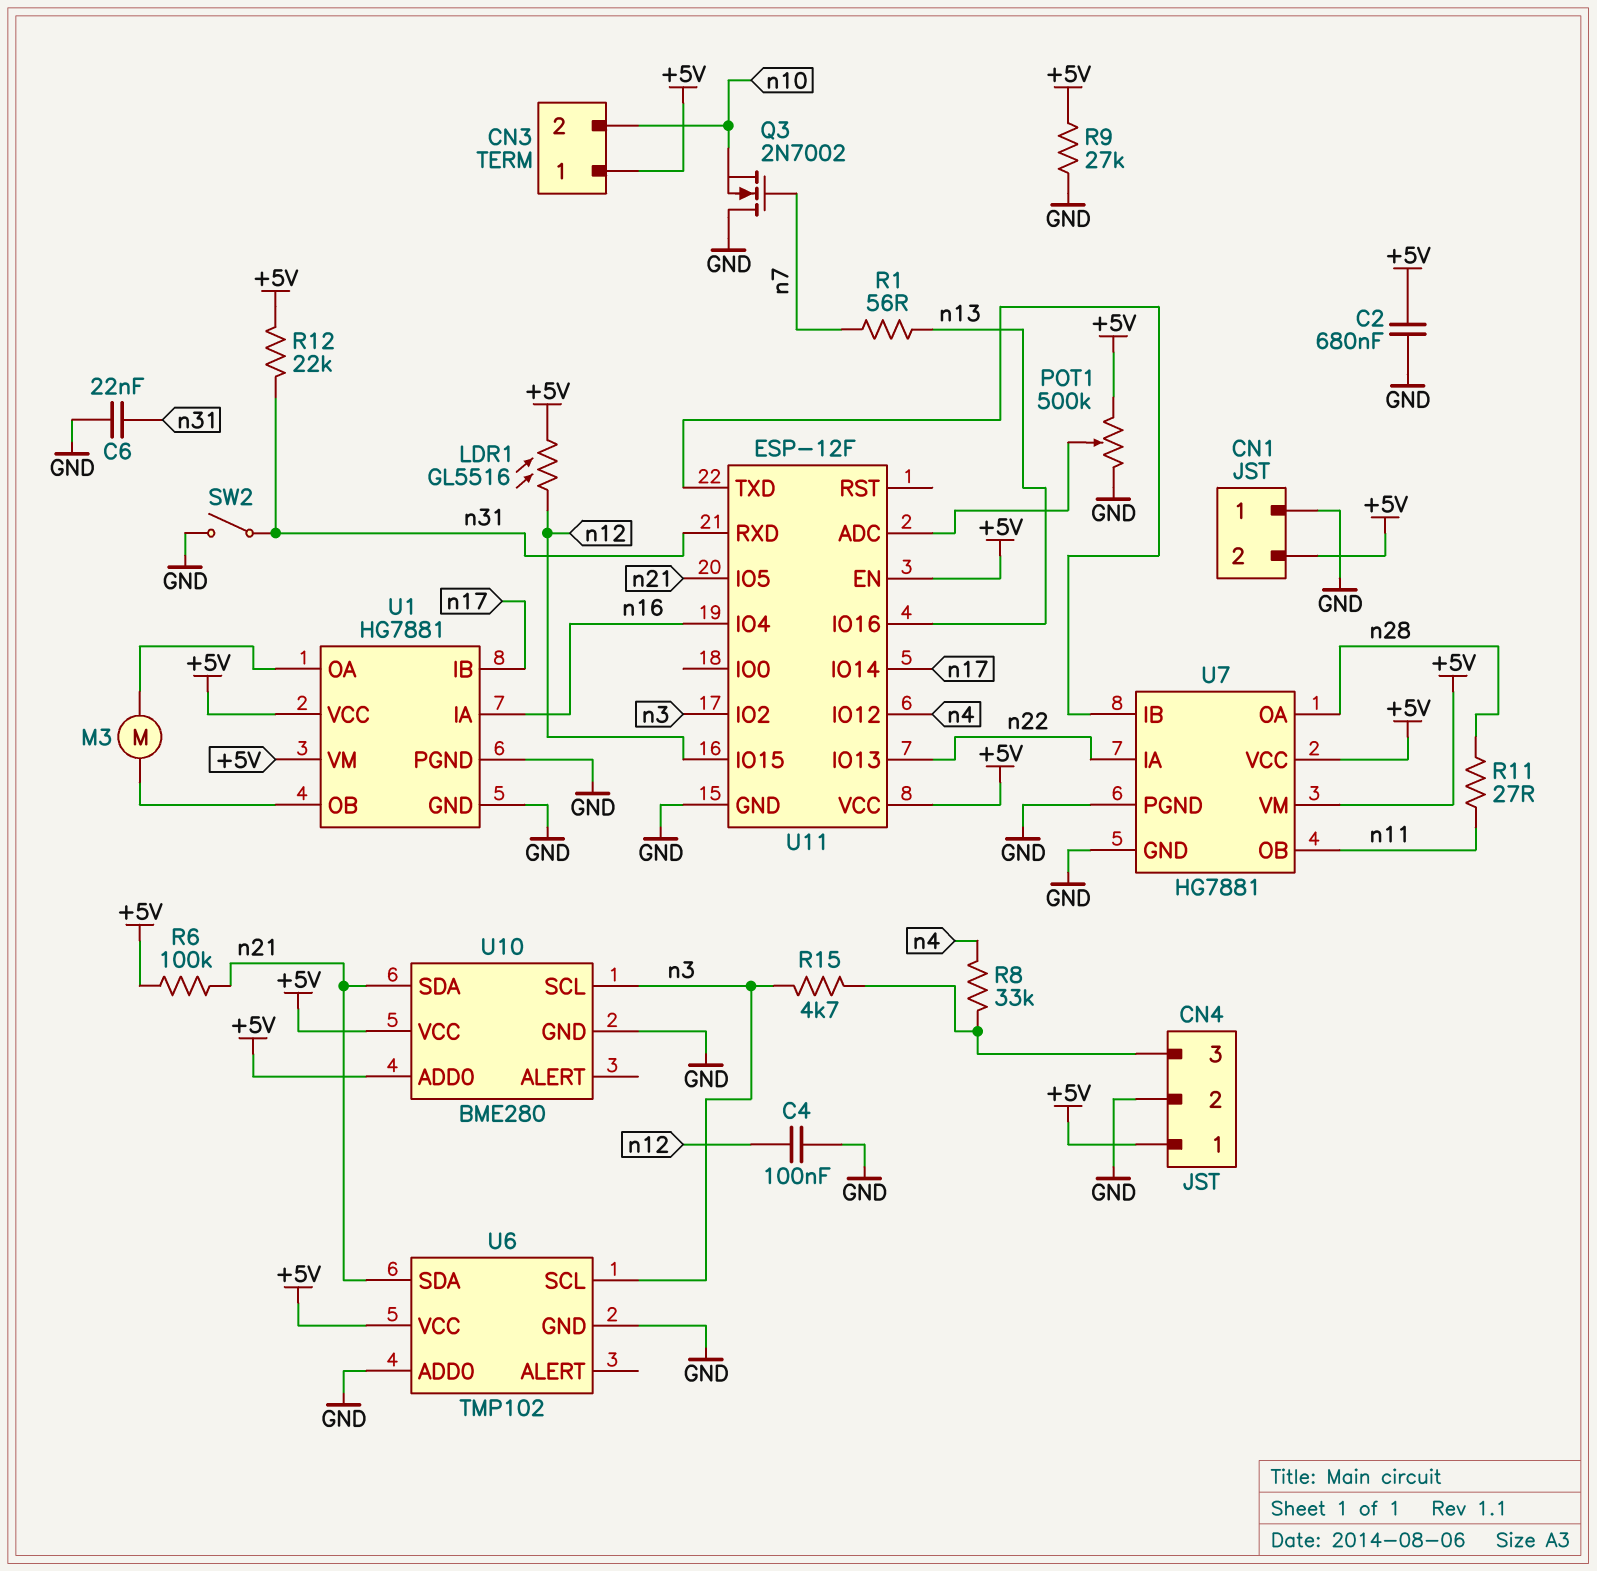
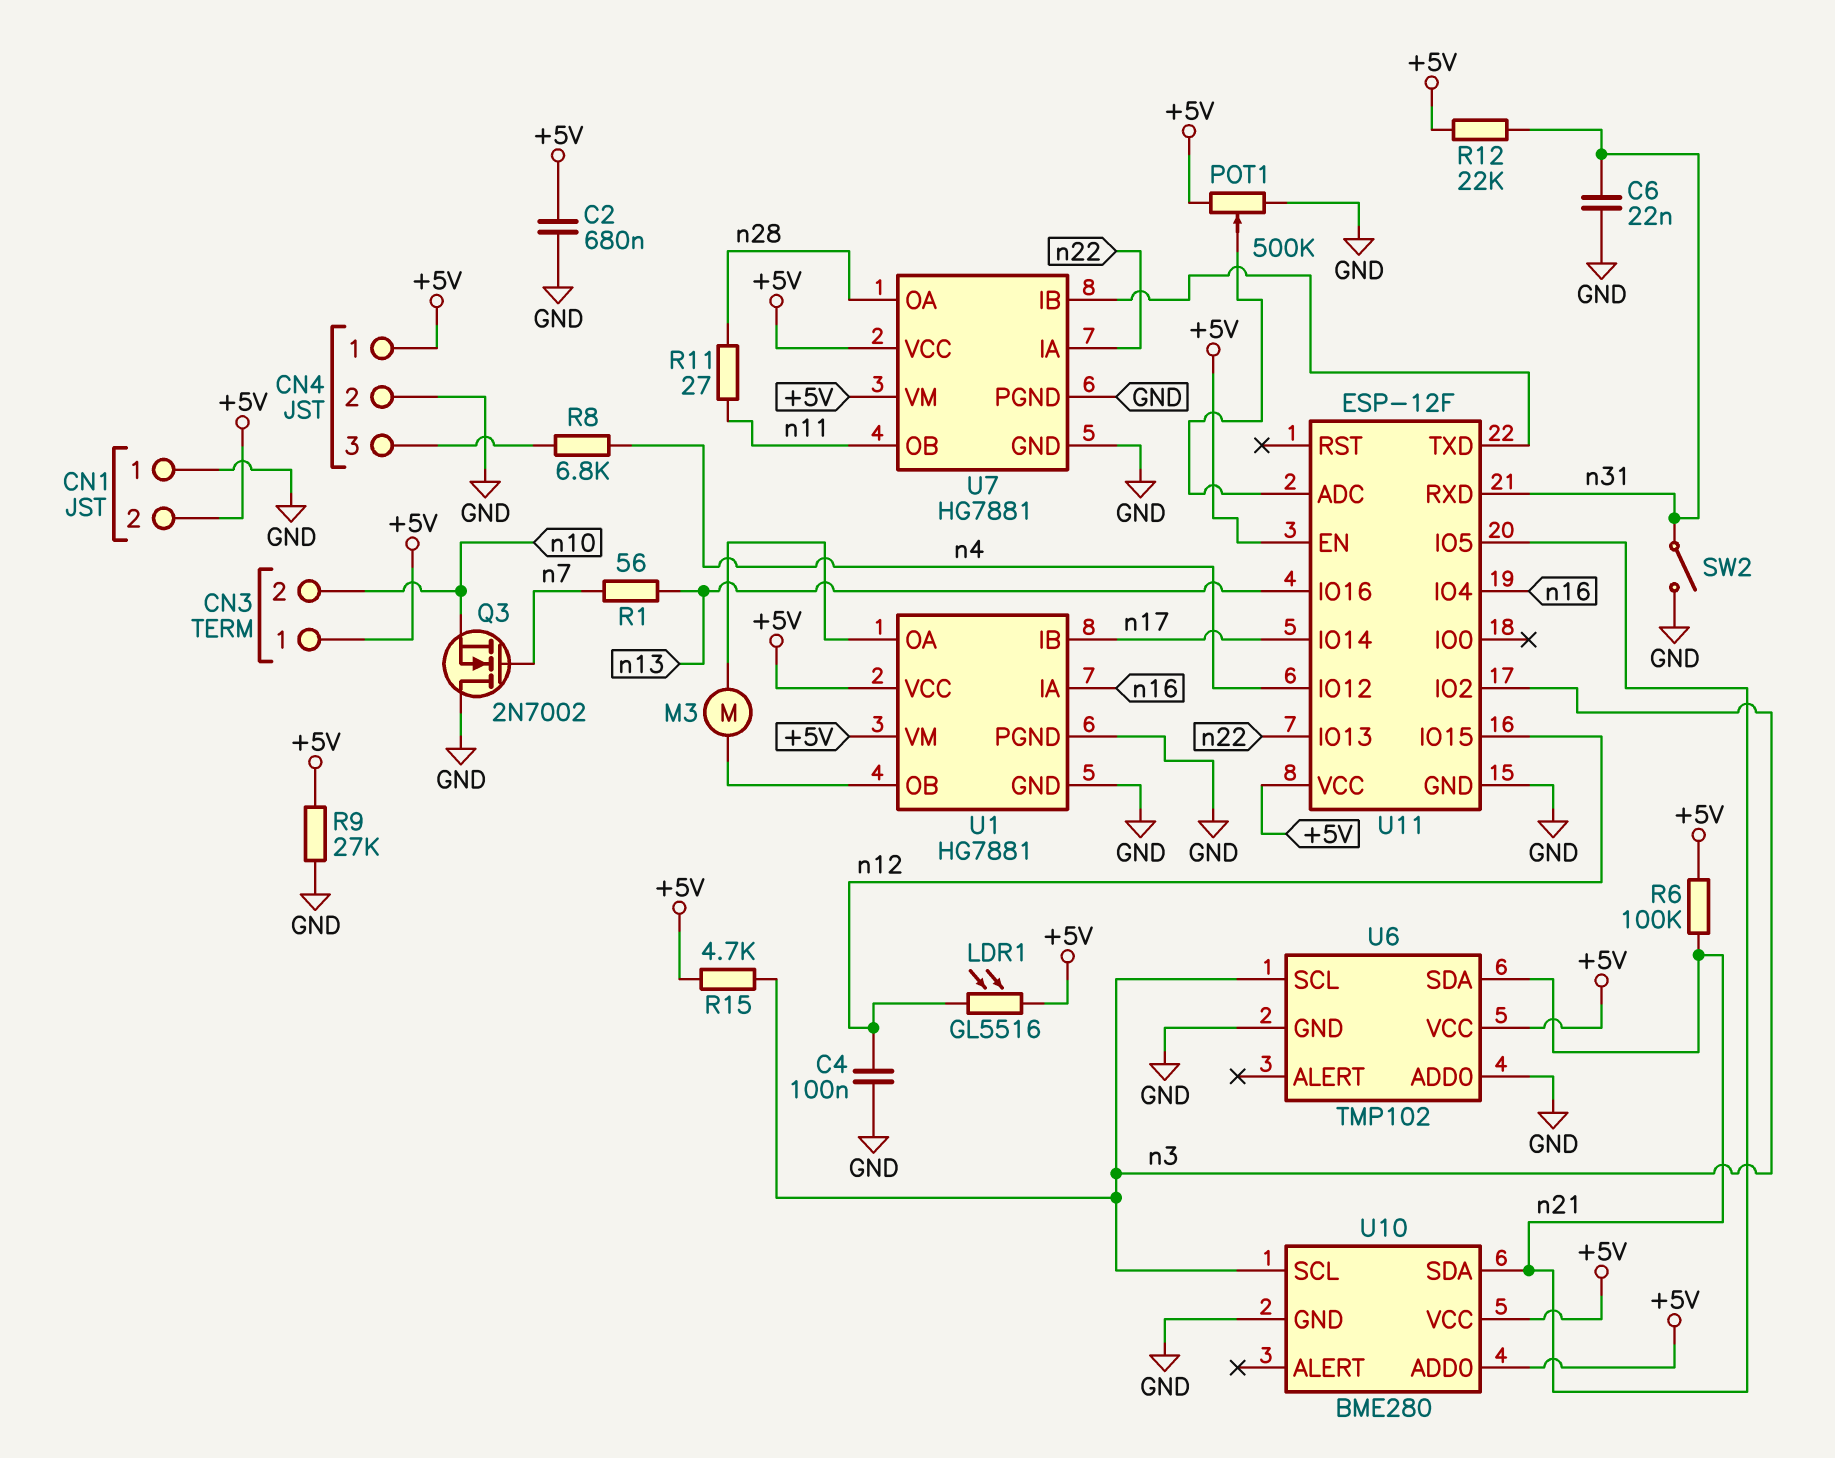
R8: 33k (CN4/3, n4) -> 6.8k (CN4/3, n4)
R15: 4.7k (CN4/3, n3) -> 4.7k (+5V, n3)

